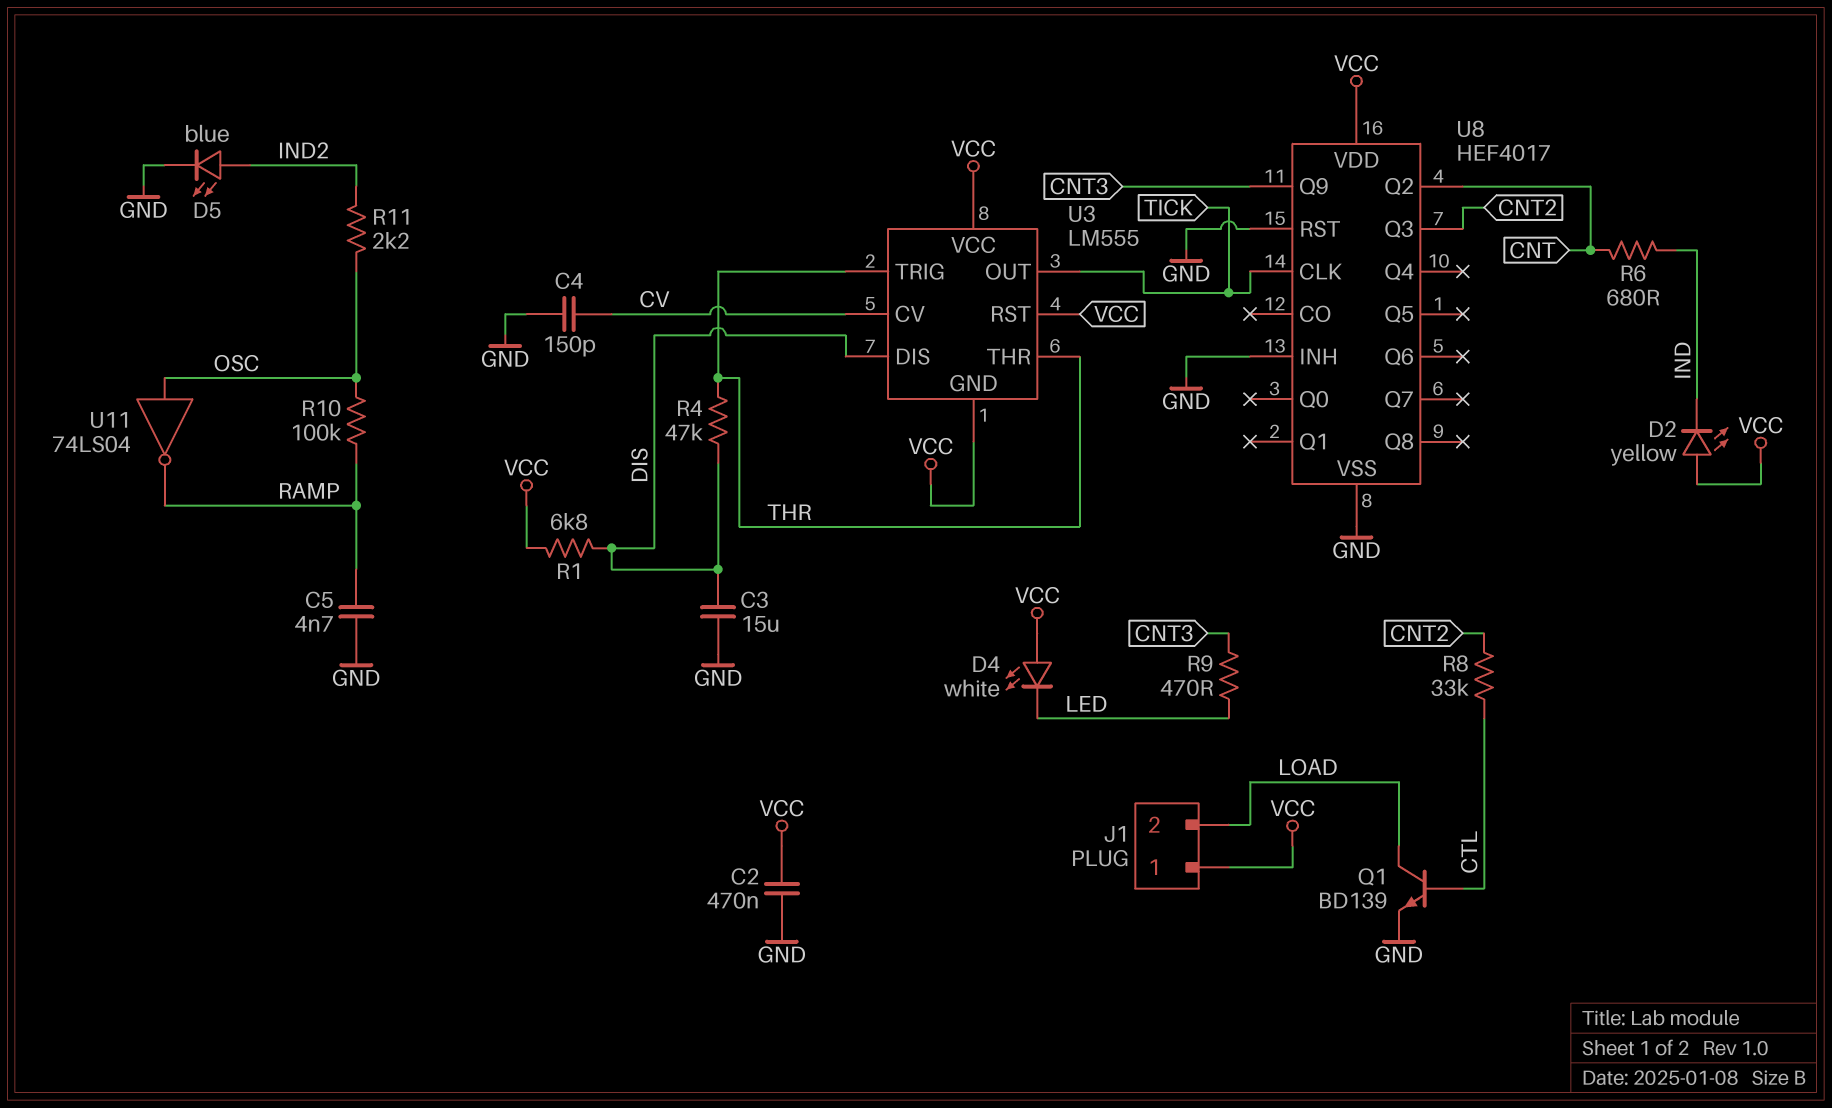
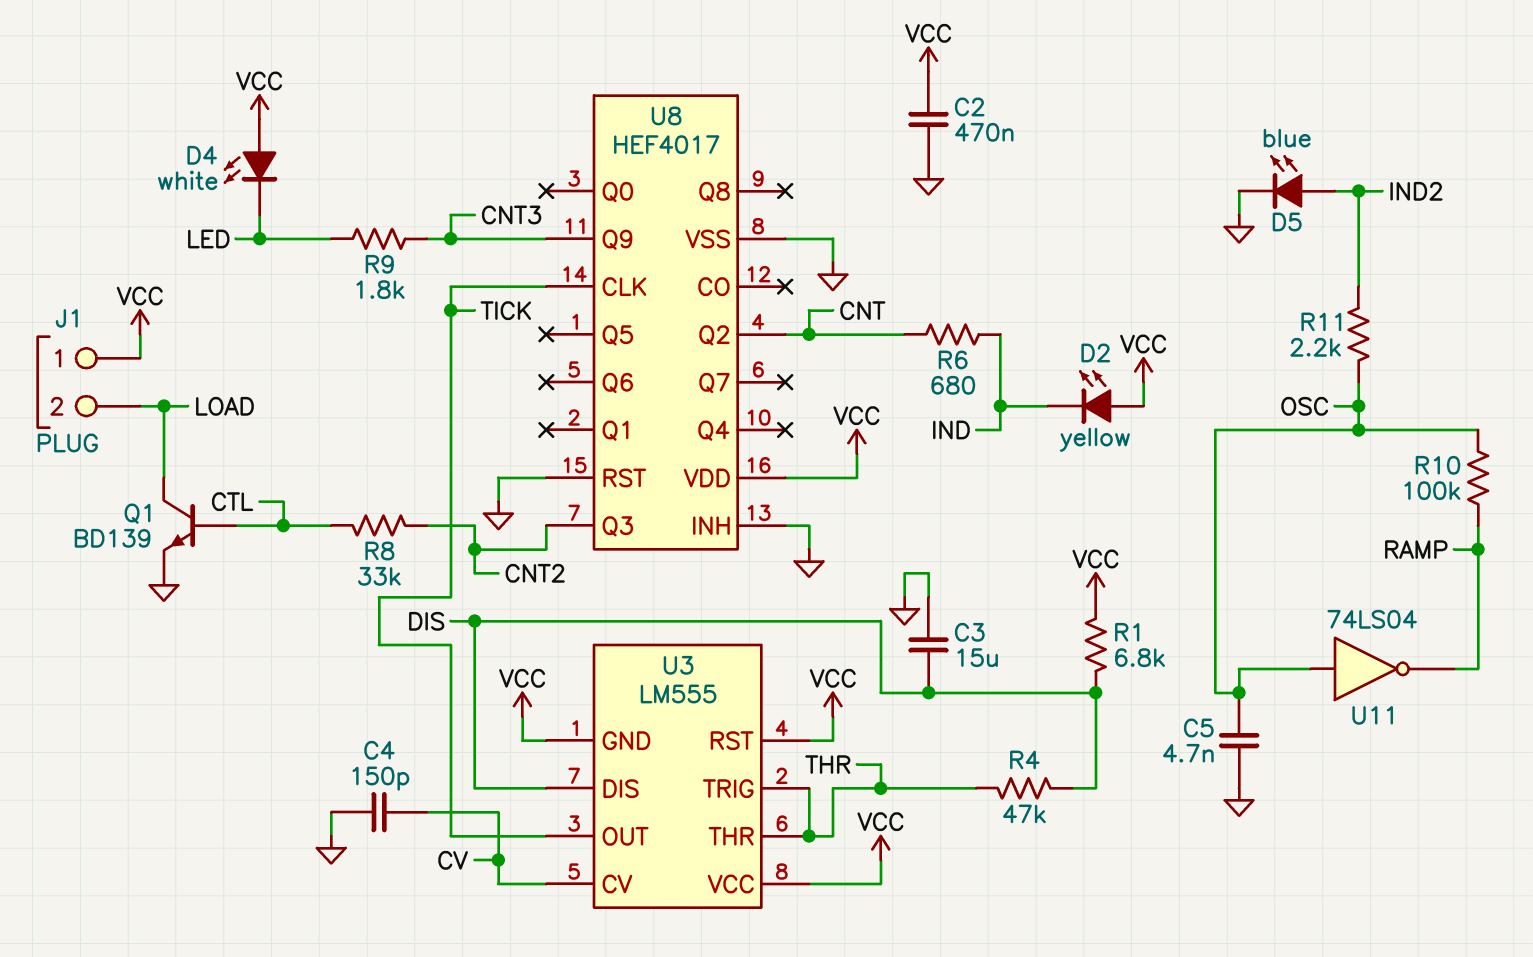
C5: 4.7nF (GND, RAMP) -> 4.7nF (GND, OSC)
R9: 470 (CNT3, LED) -> 1.8k (CNT3, LED)

